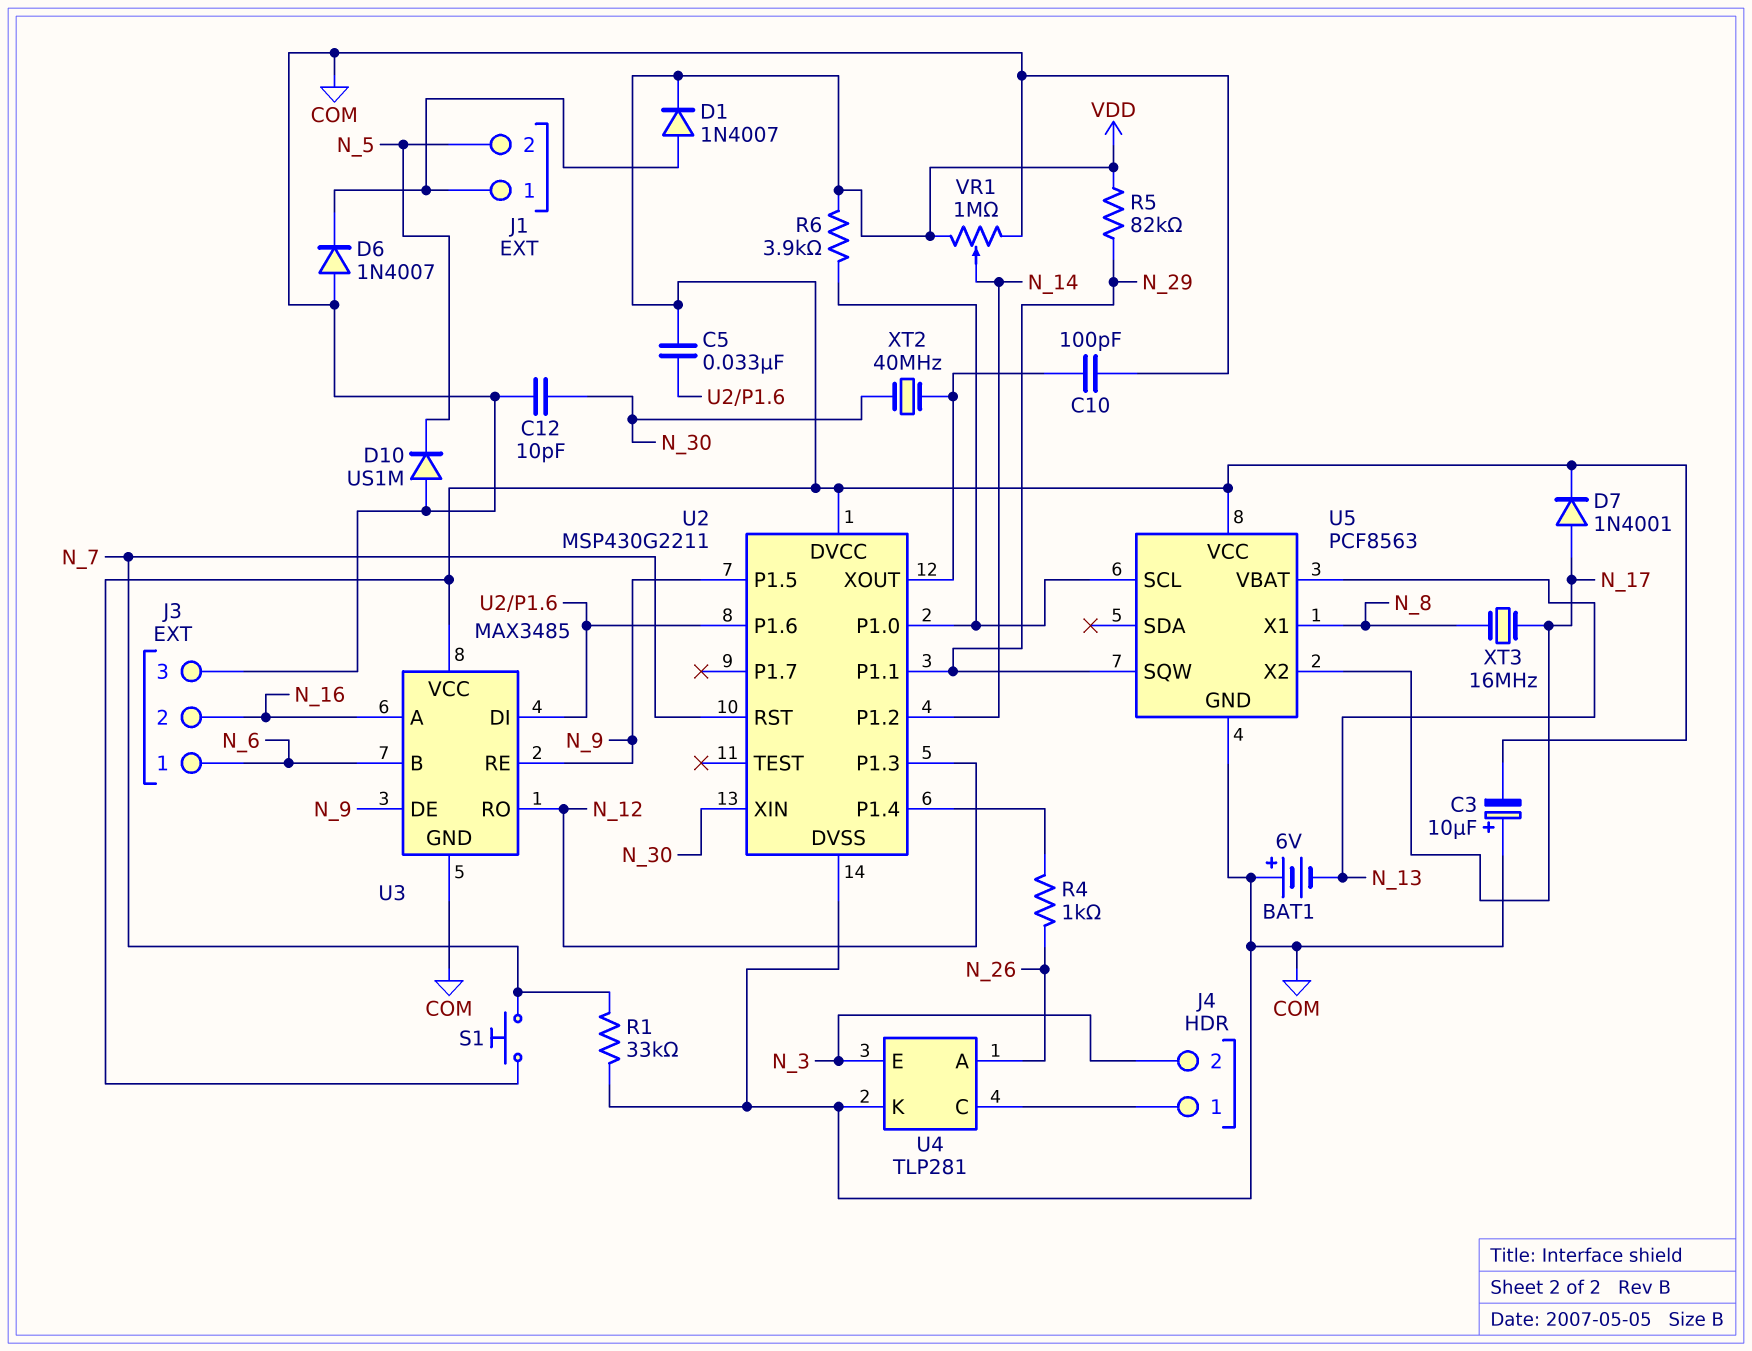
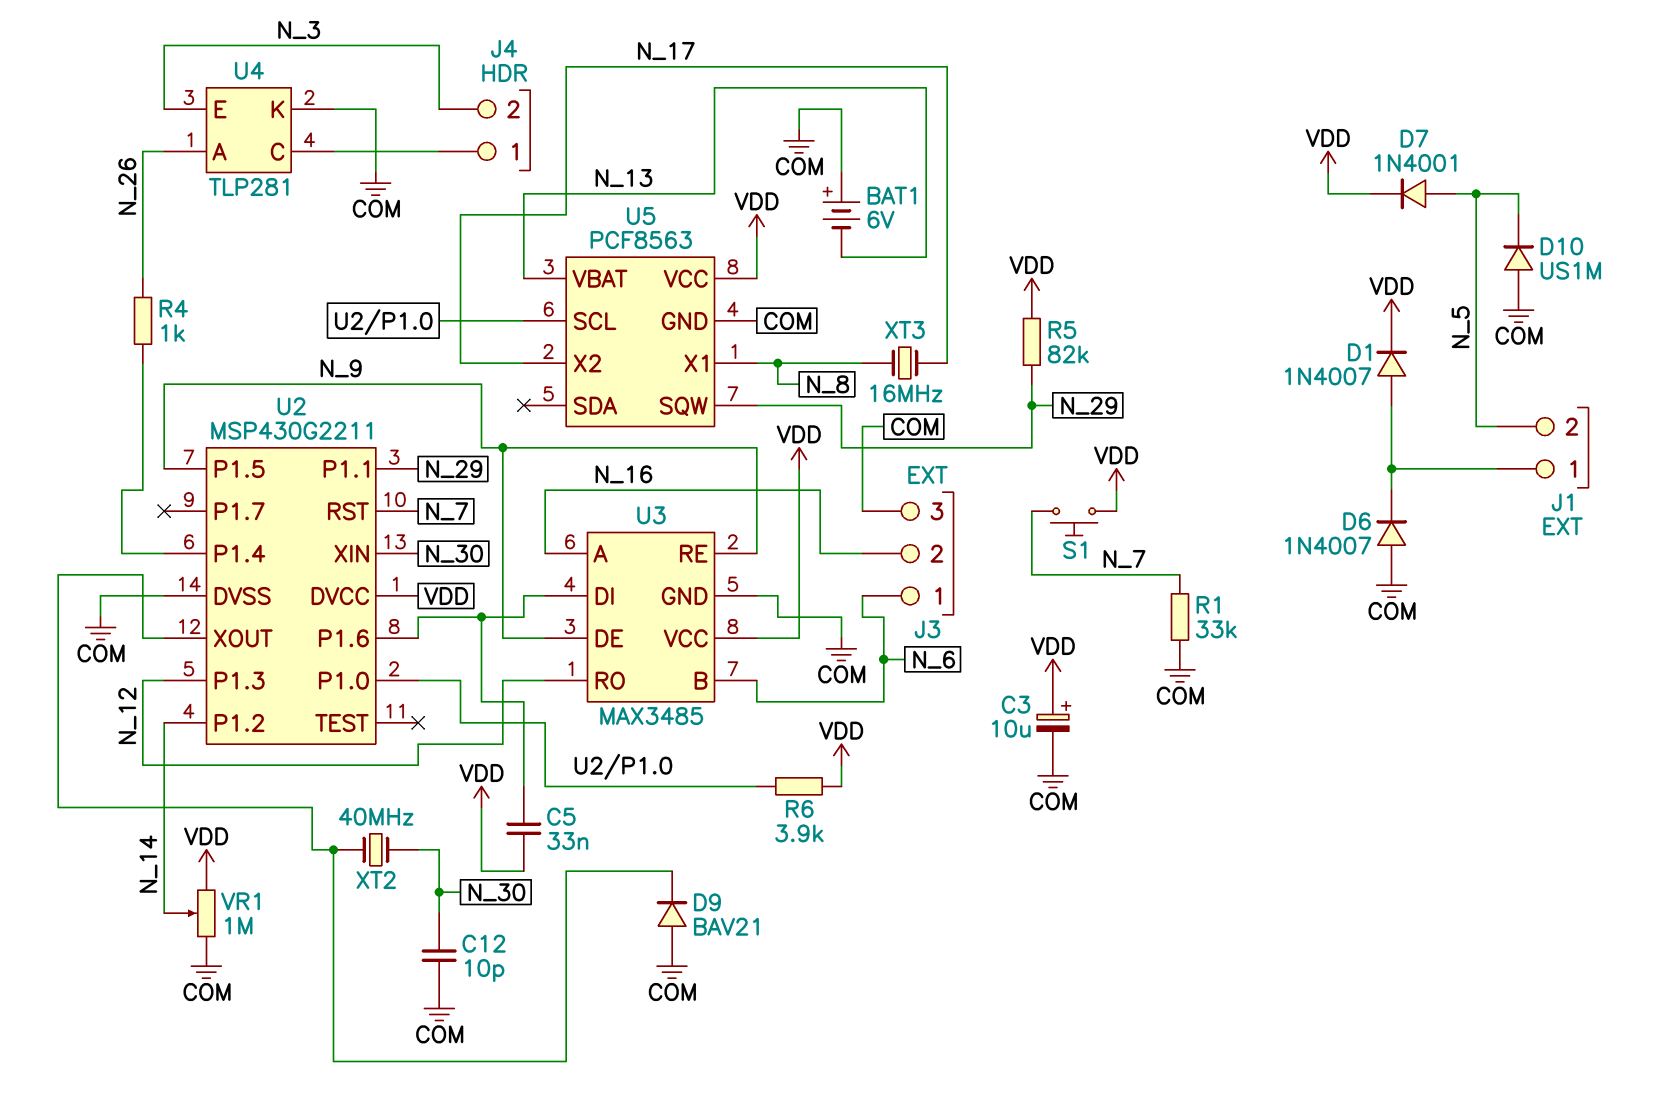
C3: 10uF (plus COM, minus VDD) -> 10uF (plus VDD, minus COM)
C10: 100pF (COM, U2/XOUT) -> none
D7: diode 1N4001 (A N_17, K VDD) -> diode 1N4001 (A N_5, K VDD)
D9: none -> diode BAV21 (A COM, K U2/XOUT)

